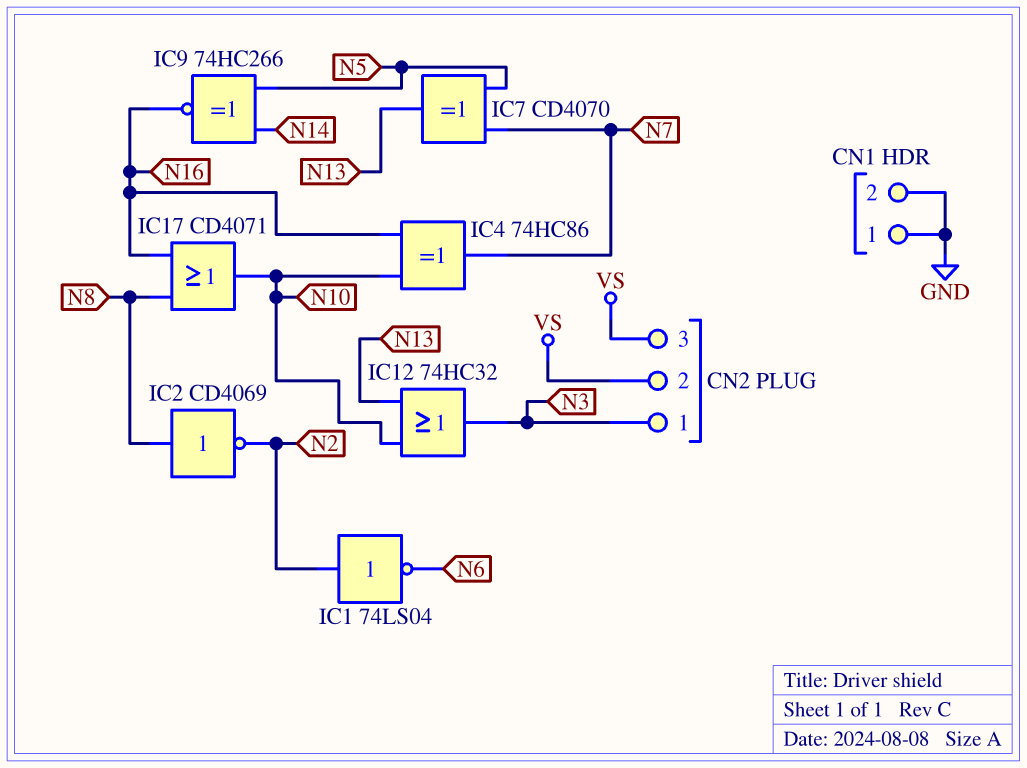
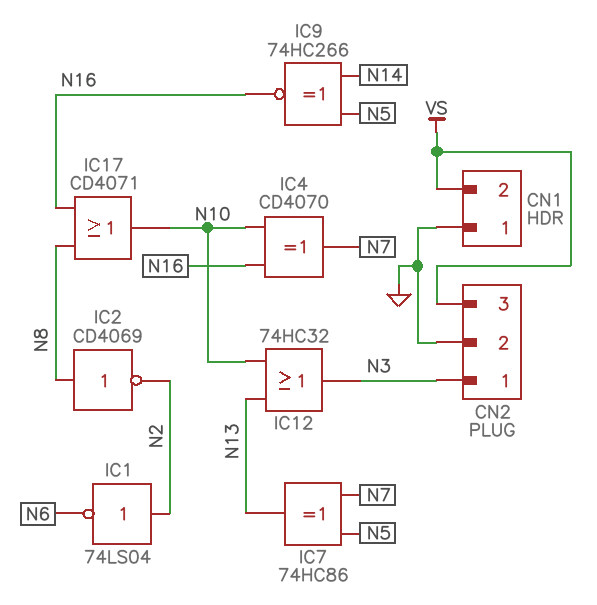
CN1 pin 2: GND -> VS
CN2 pin 2: VS -> GND
IC4: XOR 74HC86 (in N10, in N16, out N7) -> XOR CD4070 (in N10, in N16, out N7)
IC7: XOR CD4070 (in N5, in N7, out N13) -> XOR 74HC86 (in N5, in N7, out N13)

